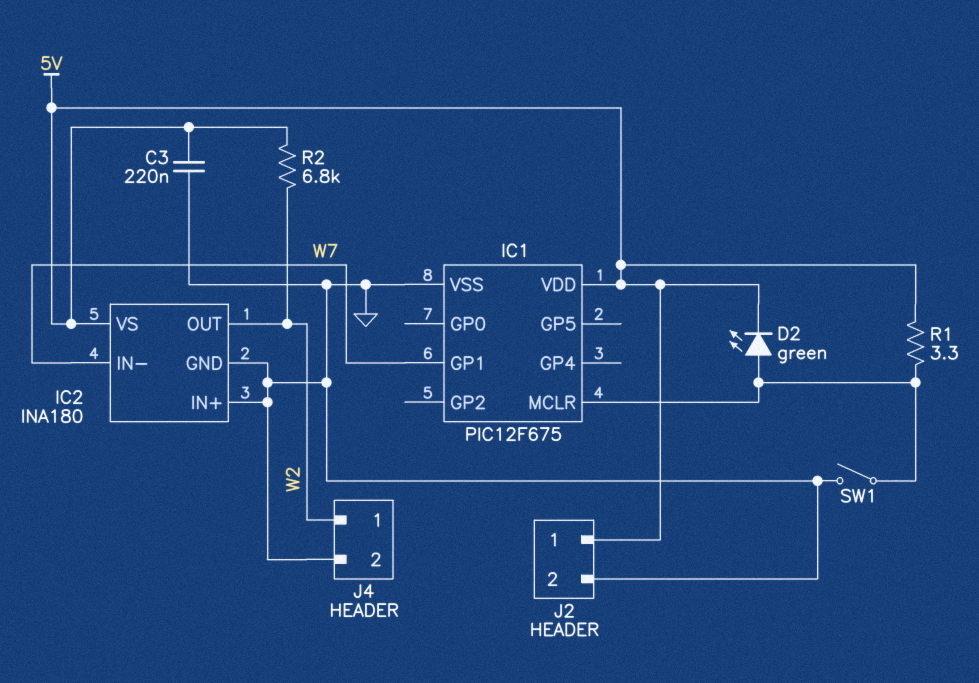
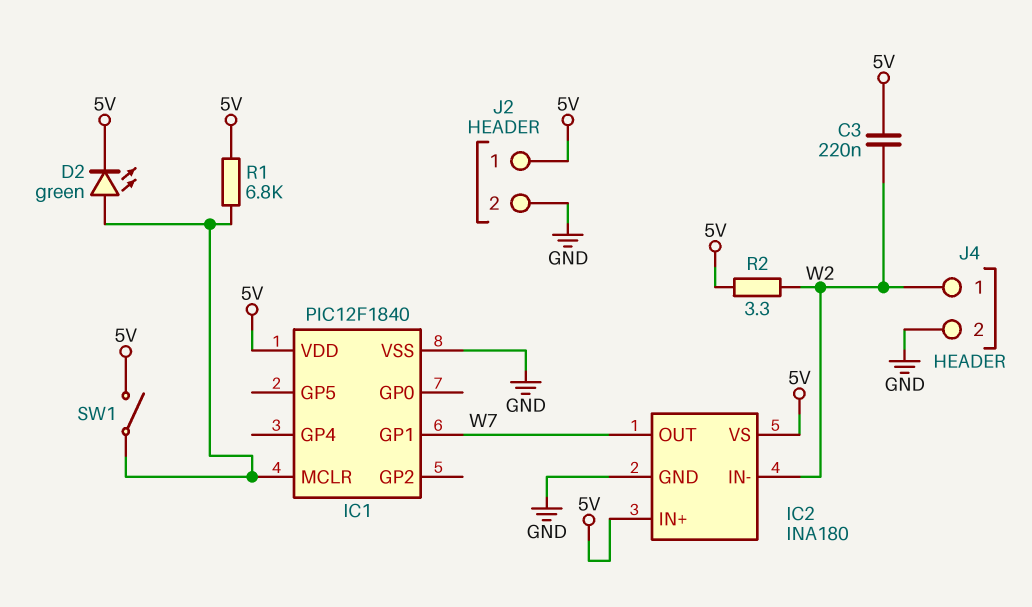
C3: 220nF (5V, GND) -> 220nF (5V, W2)
IC1: PIC12F675 -> PIC12F1840
IC2 pin IN+: GND -> 5V
IC2 pin IN-: W7 -> W2
IC2 pin OUT: W2 -> W7
R1: 3.3 (5V, IC1/MCLR) -> 6.8k (5V, IC1/MCLR)
R2: 6.8k (5V, W2) -> 3.3 (5V, W2)
SW1: switch (GND, IC1/MCLR) -> switch (5V, IC1/MCLR)

